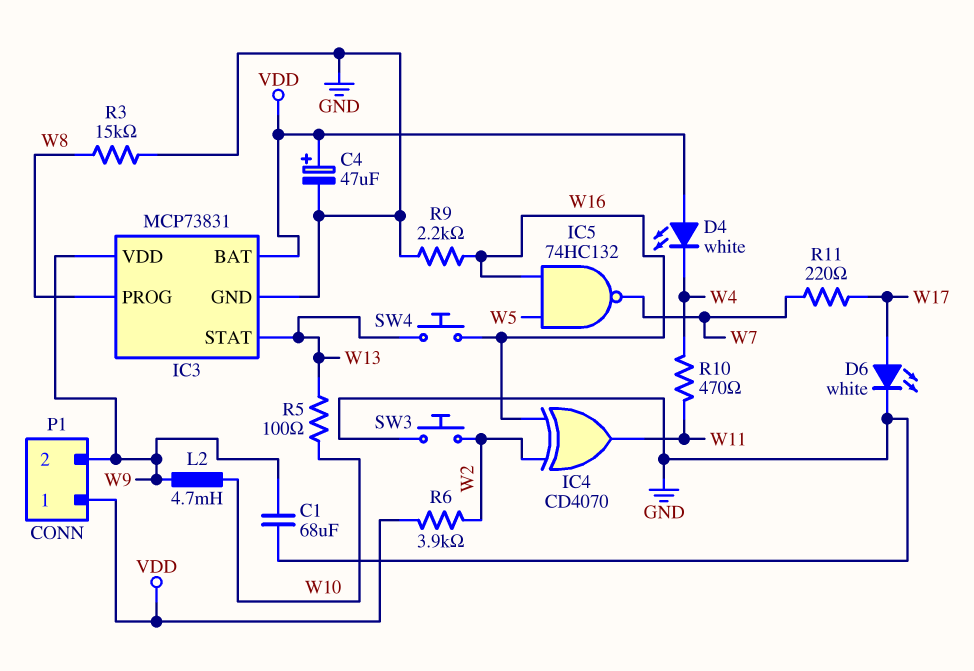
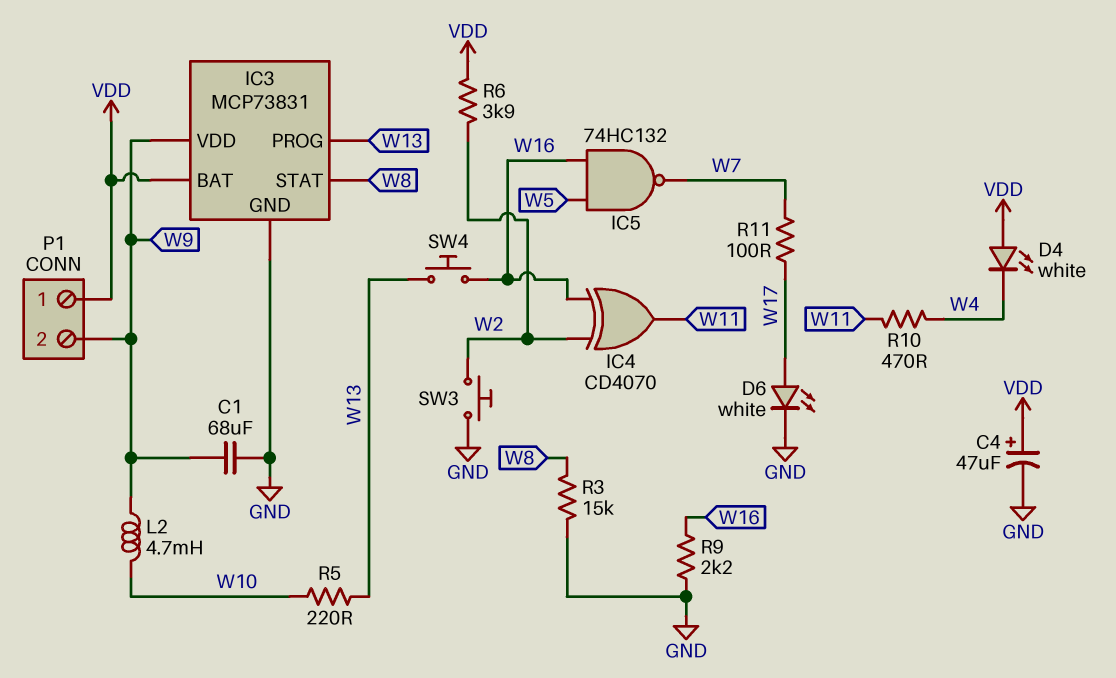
IC3 pin PROG: W8 -> W13
IC3 pin STAT: W13 -> W8
R5: 100 (W10, W13) -> 220 (W10, W13)
R11: 220 (W7, W17) -> 100 (W7, W17)

